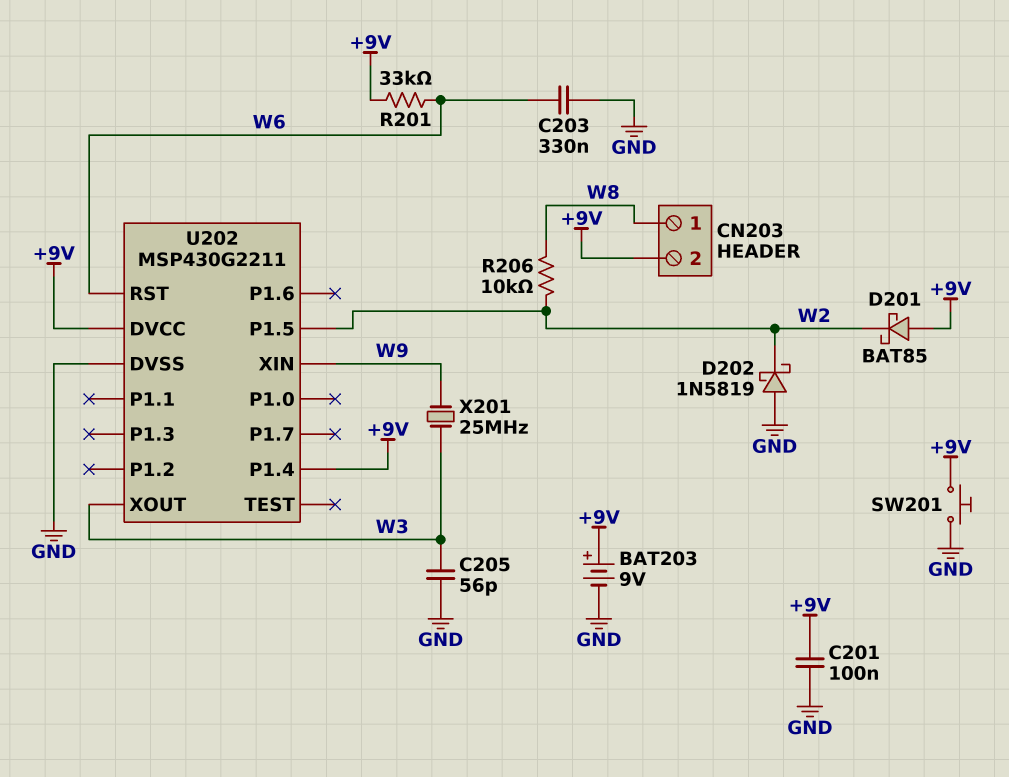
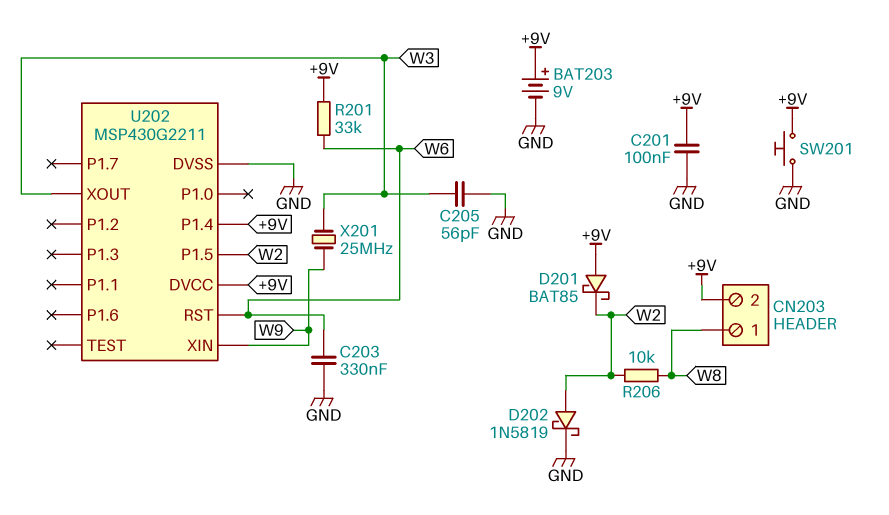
D202: schottky 1N5819 (A GND, K W2) -> schottky 1N5819 (A W2, K GND)

